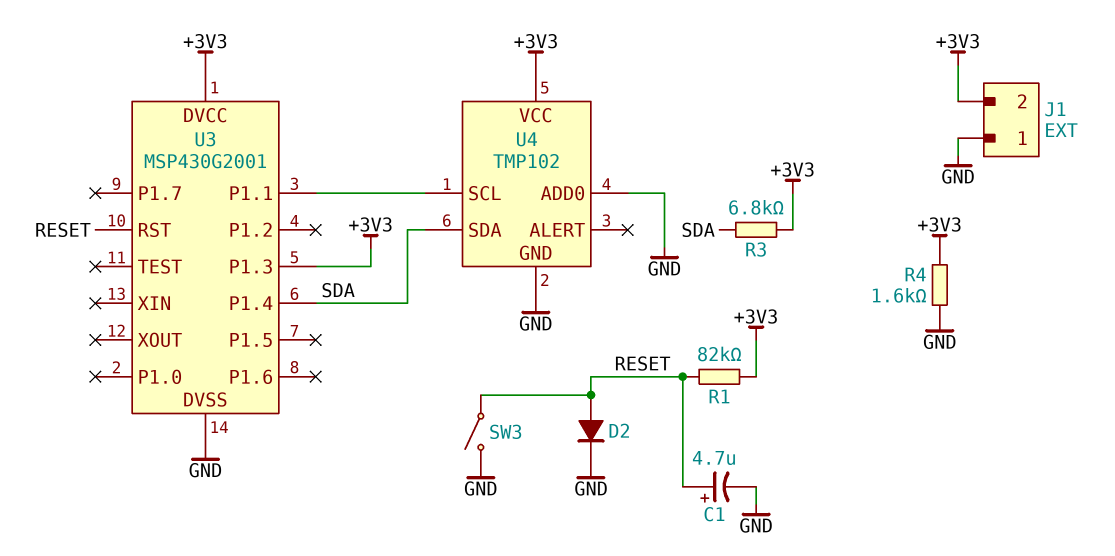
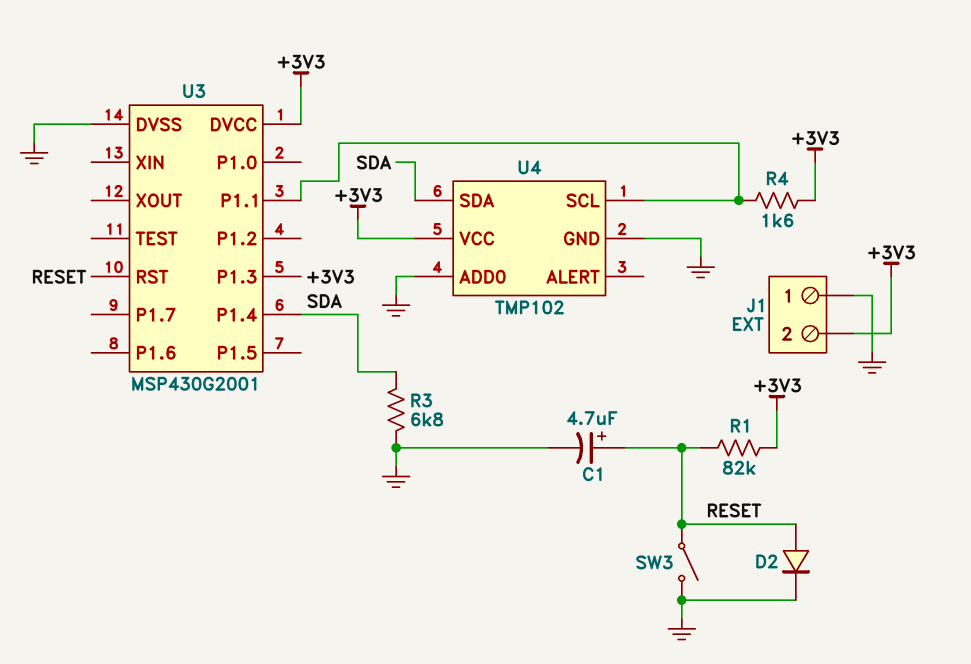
R3: 6.8k (+3V3, SDA) -> 6.8k (GND, SDA)
R4: 1.6k (+3V3, GND) -> 1.6k (+3V3, U3/P1.1)

